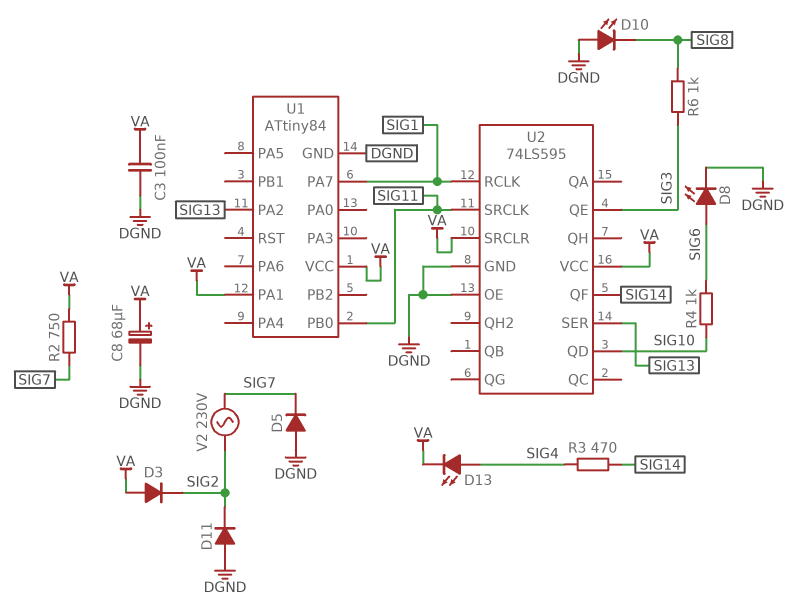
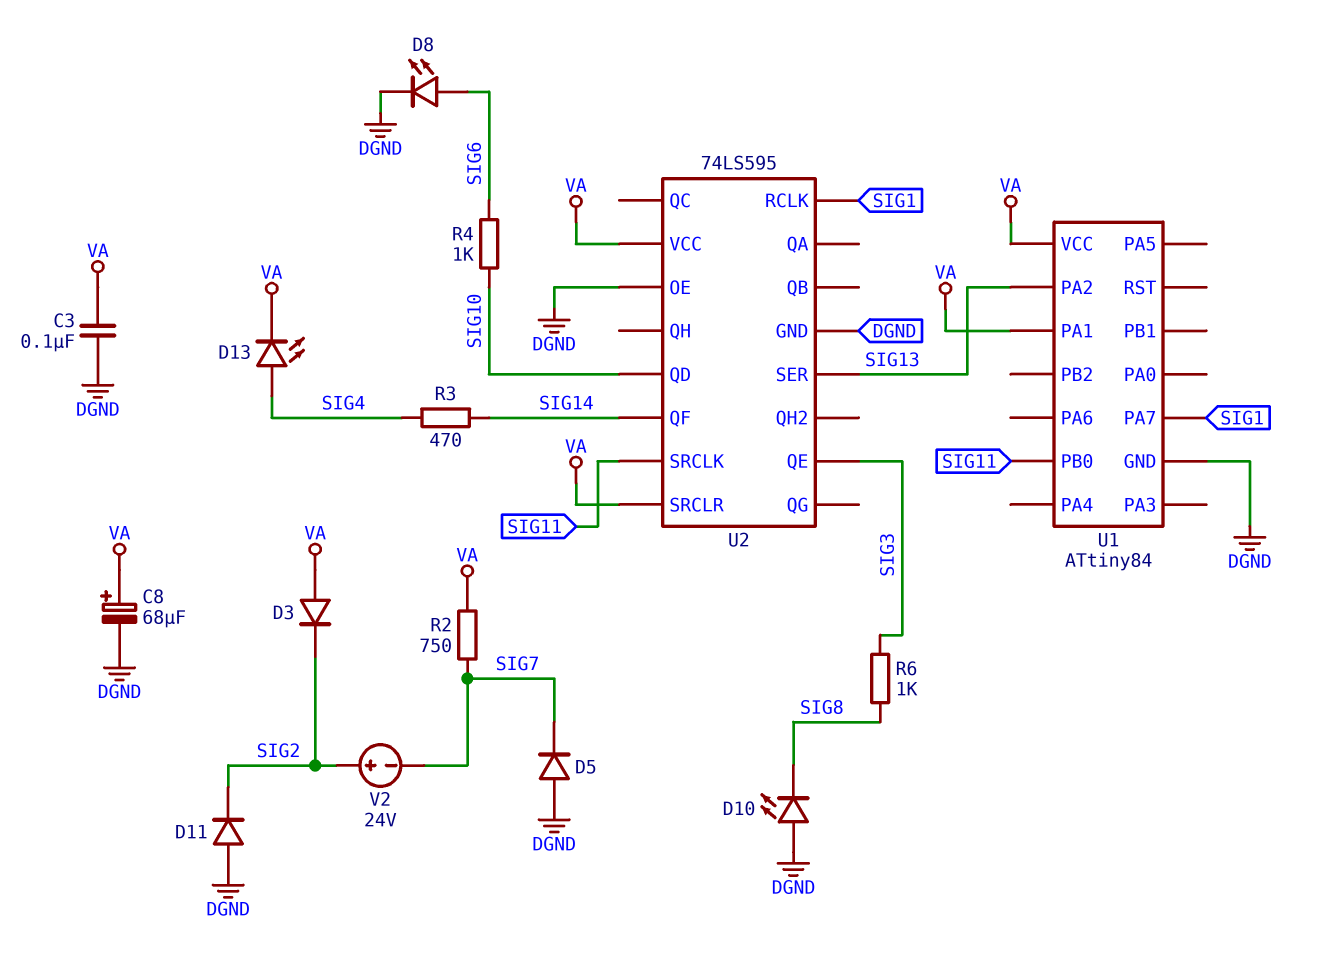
V2: AC 230V (SIG2, SIG7) -> 24V (plus SIG2, minus SIG7)

